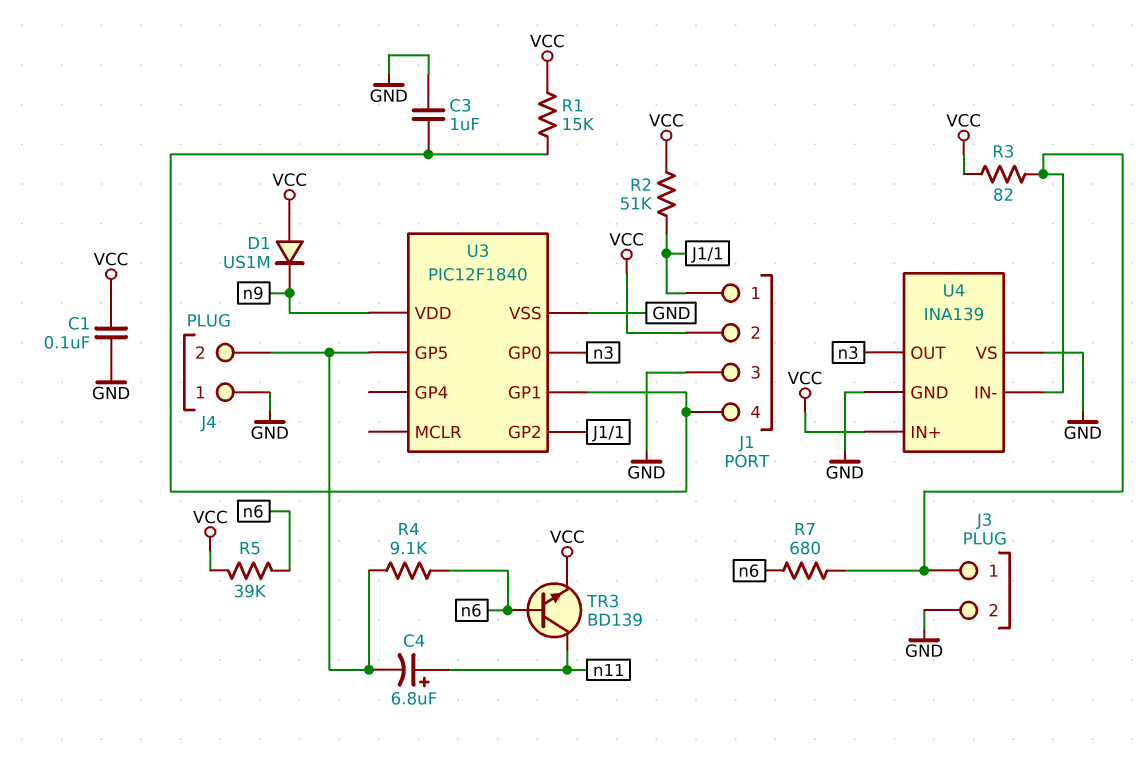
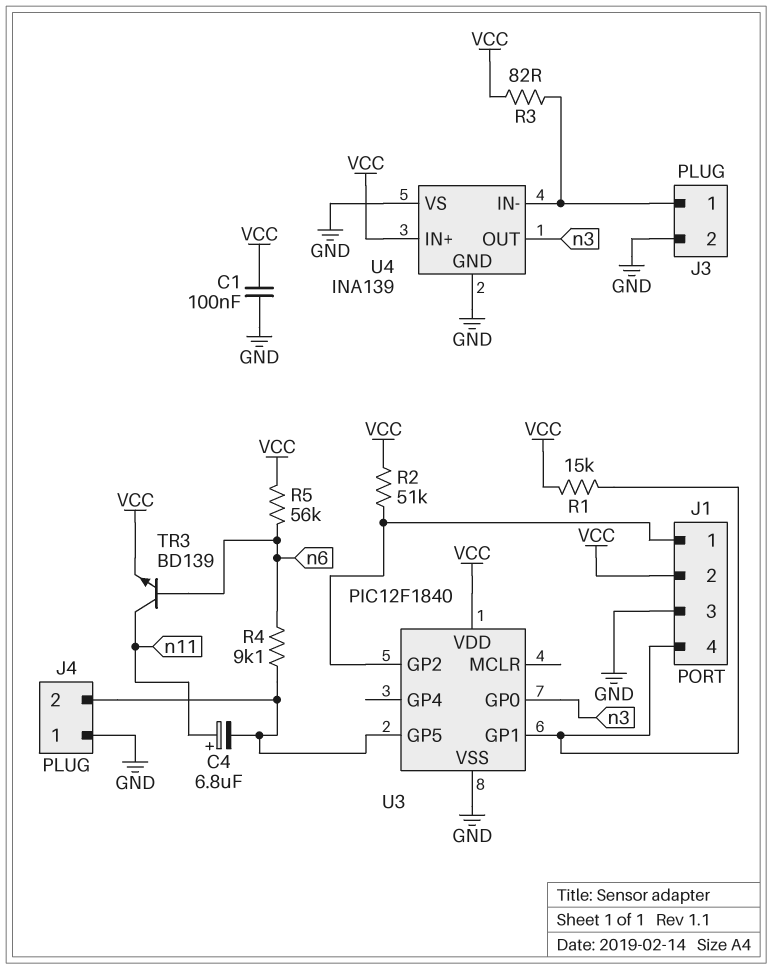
C3: 1uF (GND, J1/4) -> none
D1: diode US1M (A VCC, K n9) -> none
R5: 39k (VCC, n6) -> 56k (VCC, n6)
R7: 680 (J3/1, n6) -> none
U3 pin VDD: n9 -> VCC

